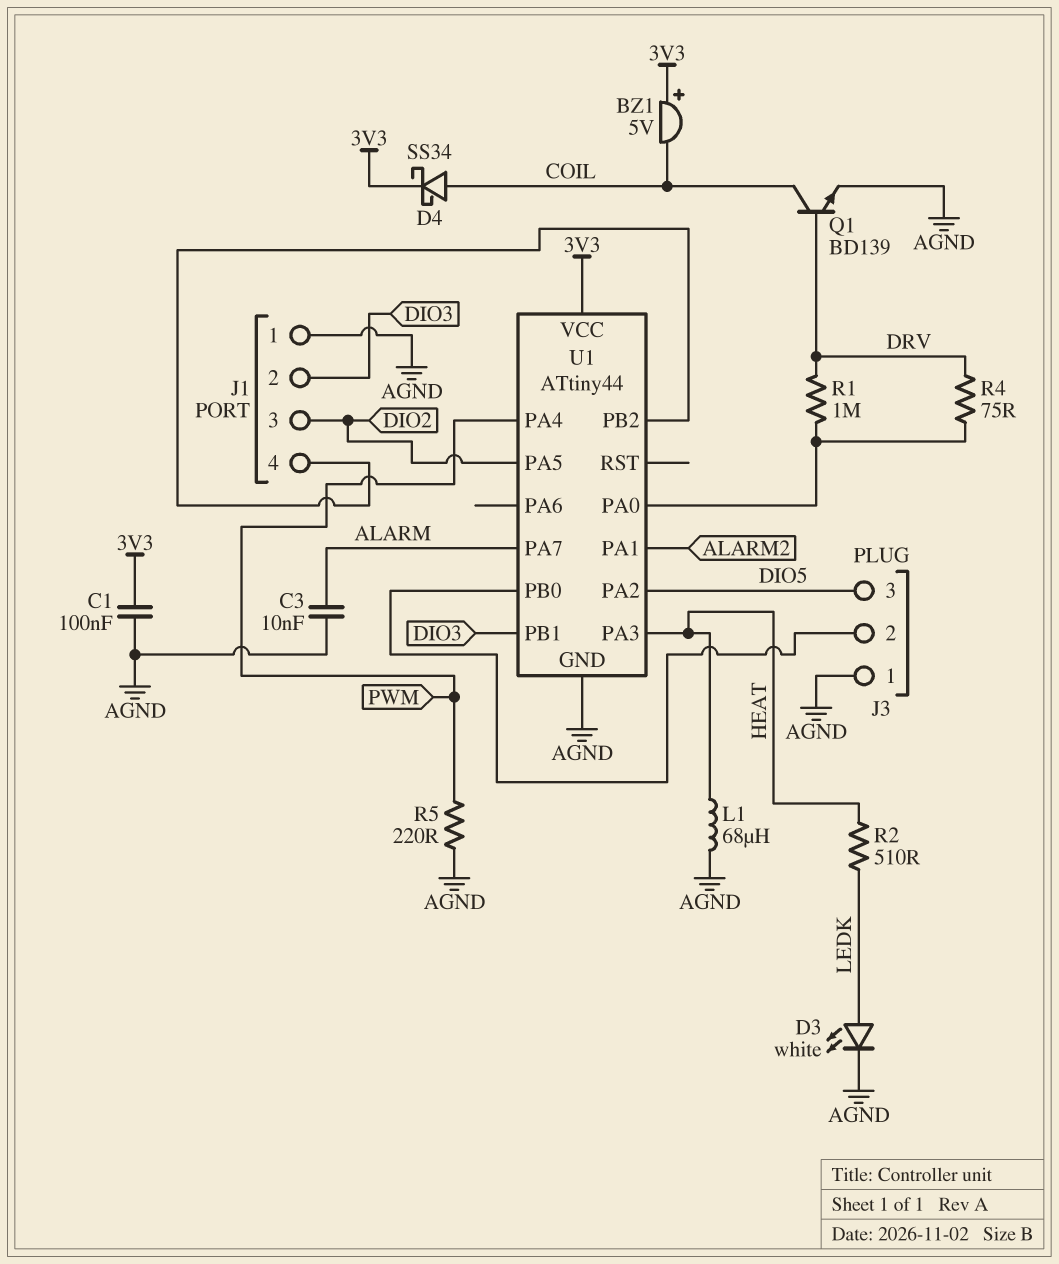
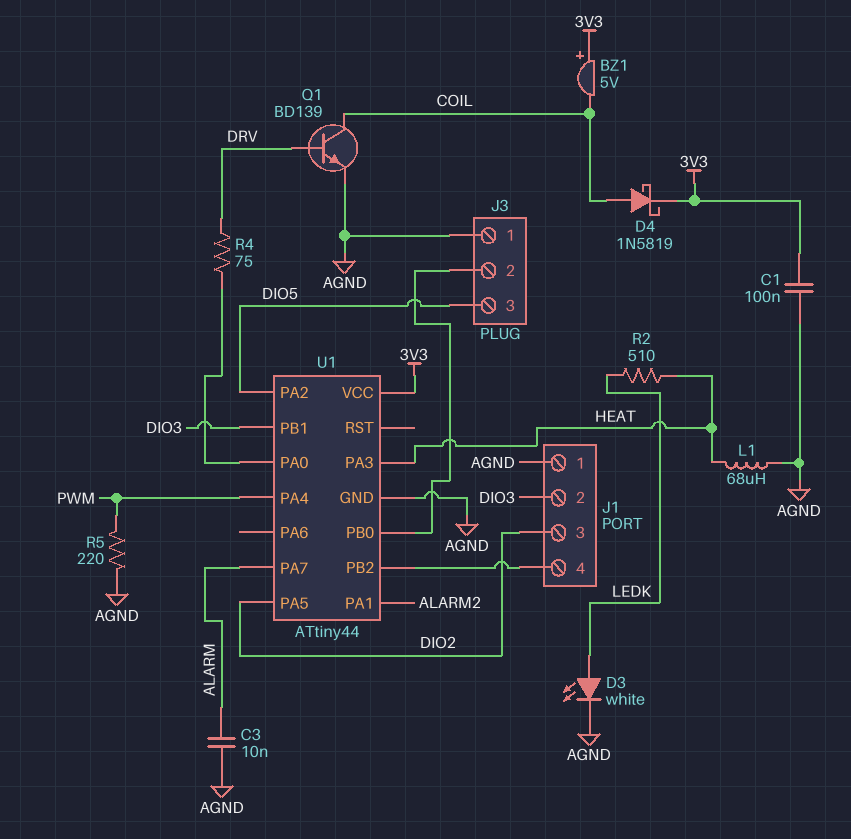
D4: schottky SS34 (A COIL, K 3V3) -> schottky 1N5819 (A COIL, K 3V3)
R1: 1M (DRV, U1/PA0) -> none

